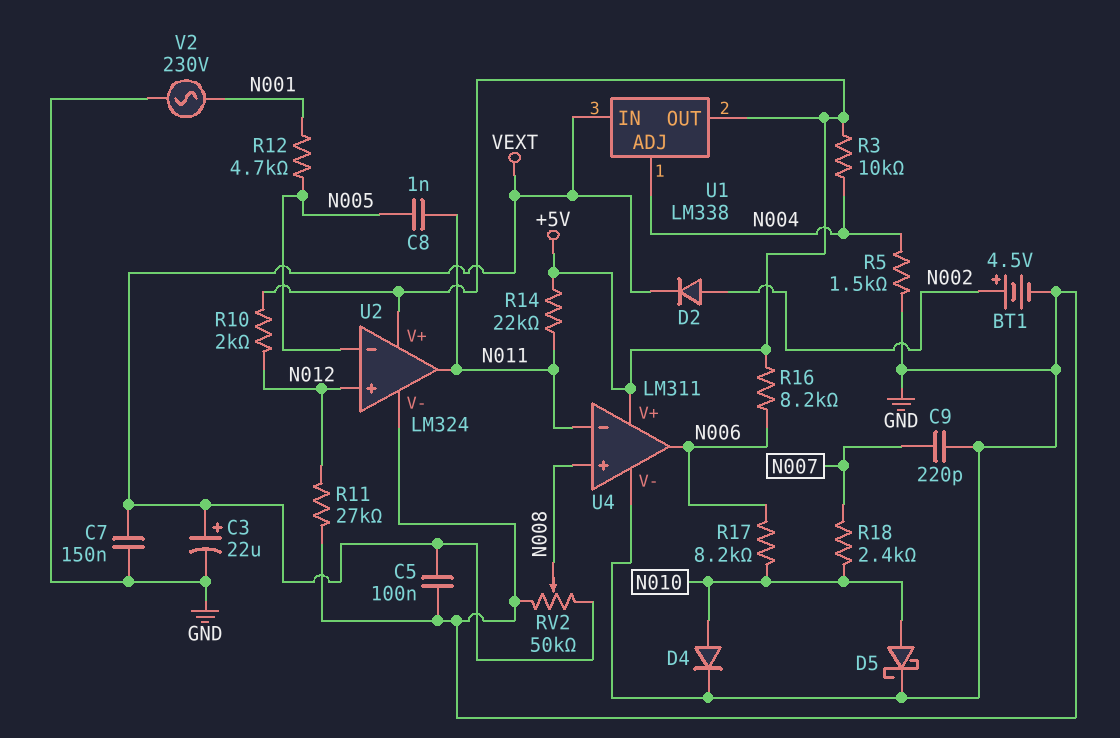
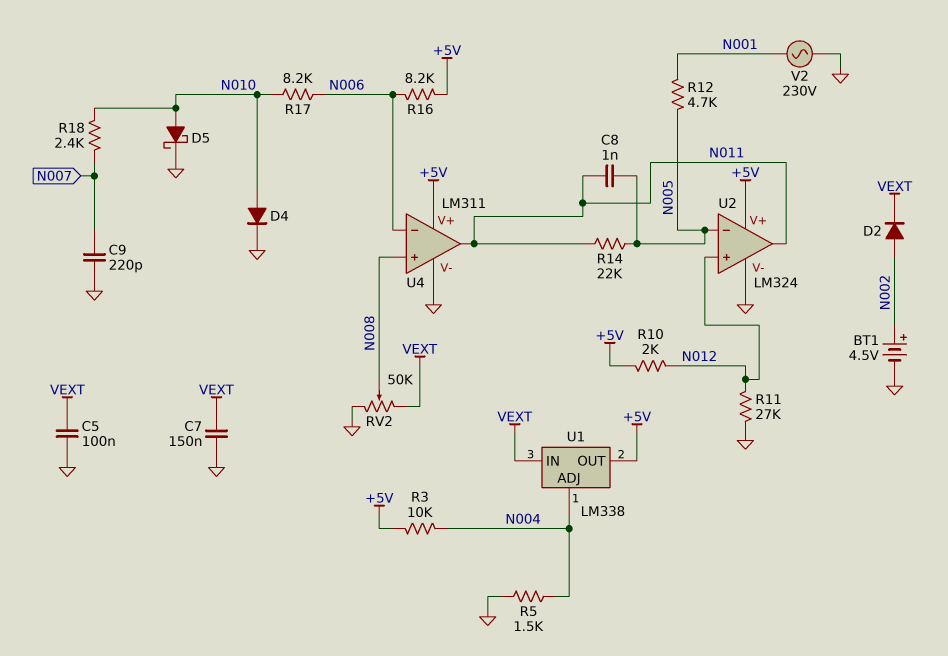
C3: 22uF (plus VEXT, minus GND) -> none
R14: 22k (+5V, N011) -> 22k (N005, N011)
U4 pin in-: N011 -> N006
U4 pin out: N006 -> N011

